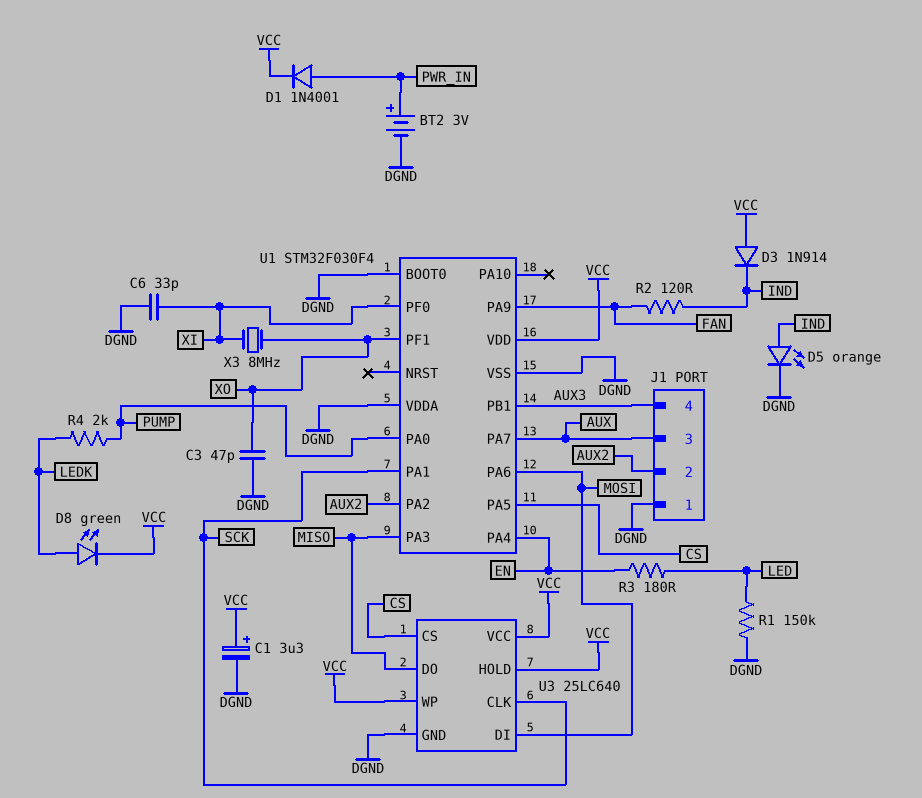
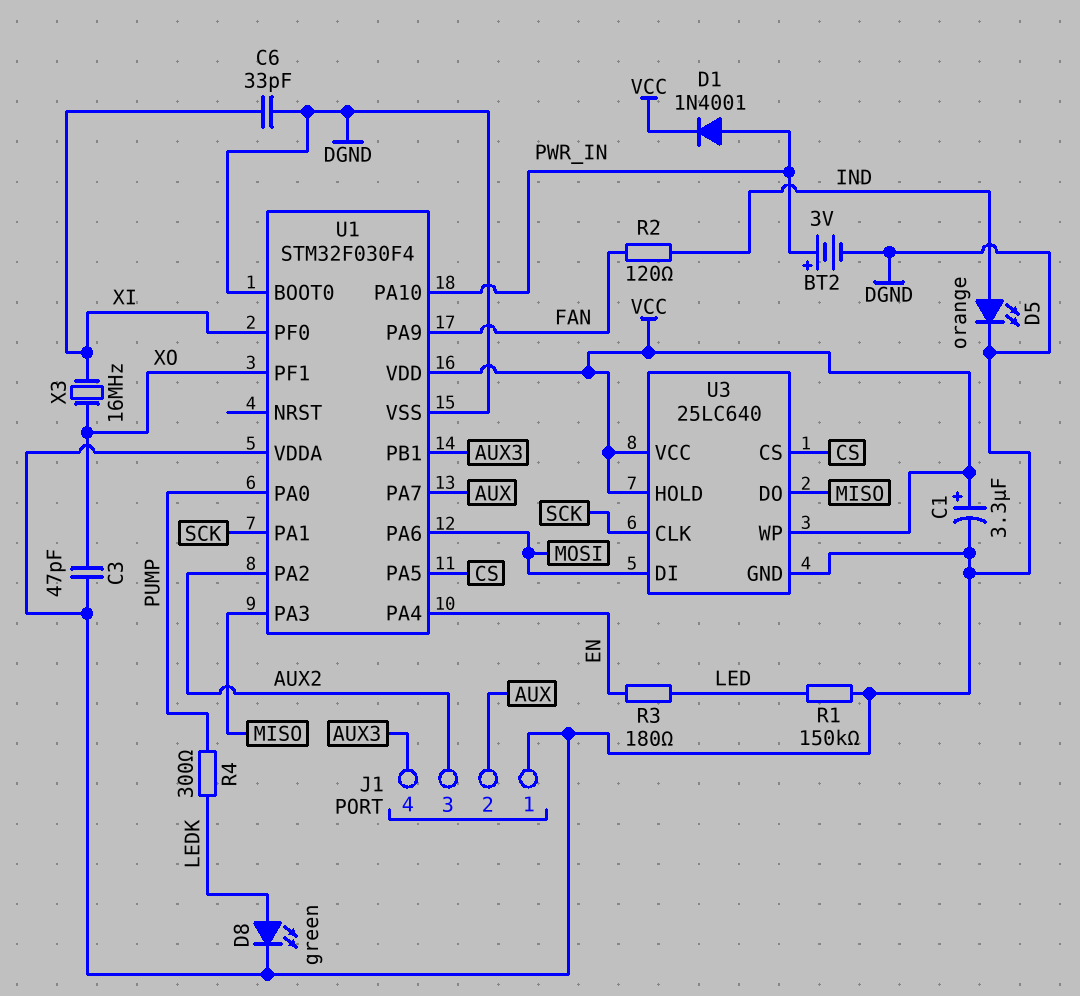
D3: diode 1N914 (A VCC, K IND) -> none
D8: LED green (A LEDK, K VCC) -> LED green (A LEDK, K DGND)
J1 pin 2: AUX2 -> AUX
J1 pin 3: AUX -> AUX2
R4: 2k (LEDK, PUMP) -> 300 (LEDK, PUMP)
U1 pin PA10: none -> PWR_IN
X3: 8MHz (XI, XO) -> 16MHz (XI, XO)

